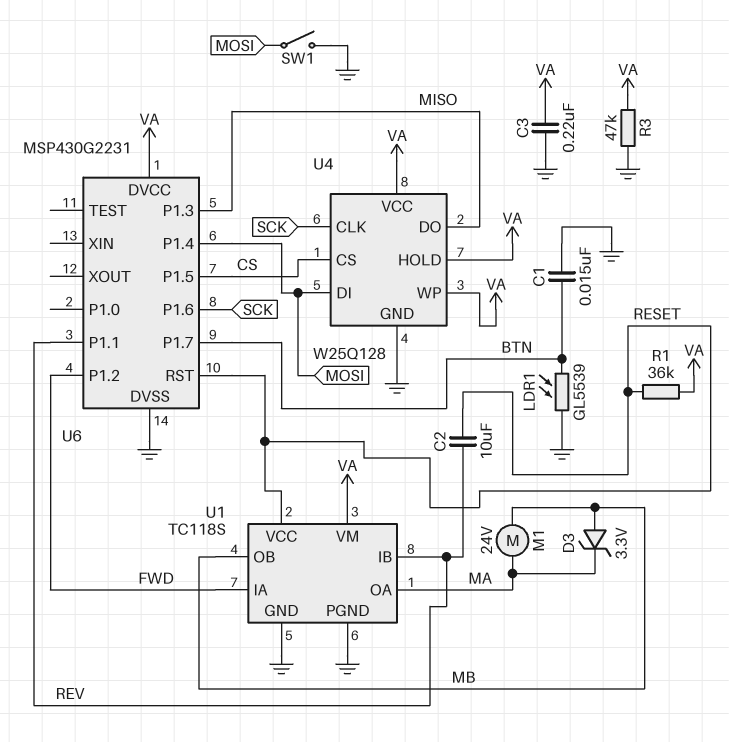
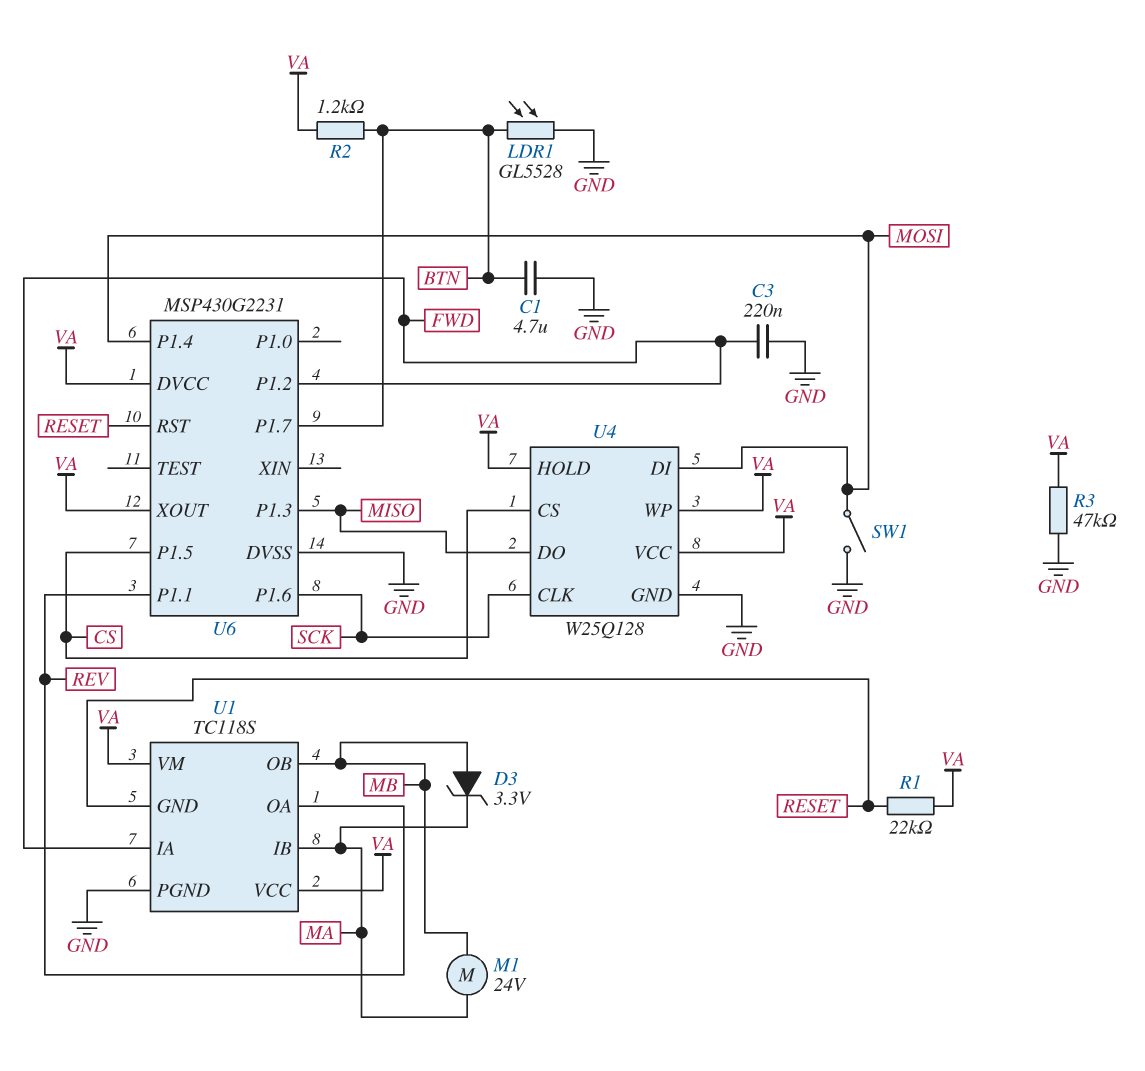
C1: 15nF (BTN, GND) -> 4.7uF (BTN, GND)
C2: 10uF (RESET, REV) -> none
C3: 220nF (GND, VA) -> 220nF (FWD, GND)
LDR1: GL5539 (BTN, GND) -> GL5528 (BTN, GND)
R1: 36k (RESET, VA) -> 22k (RESET, VA)
R2: none -> 1.2k (BTN, VA)
U1 pin GND: GND -> RESET
U1 pin IB: REV -> MA
U1 pin OA: MA -> REV
U1 pin VCC: RESET -> VA
U6 pin XOUT: none -> VA

